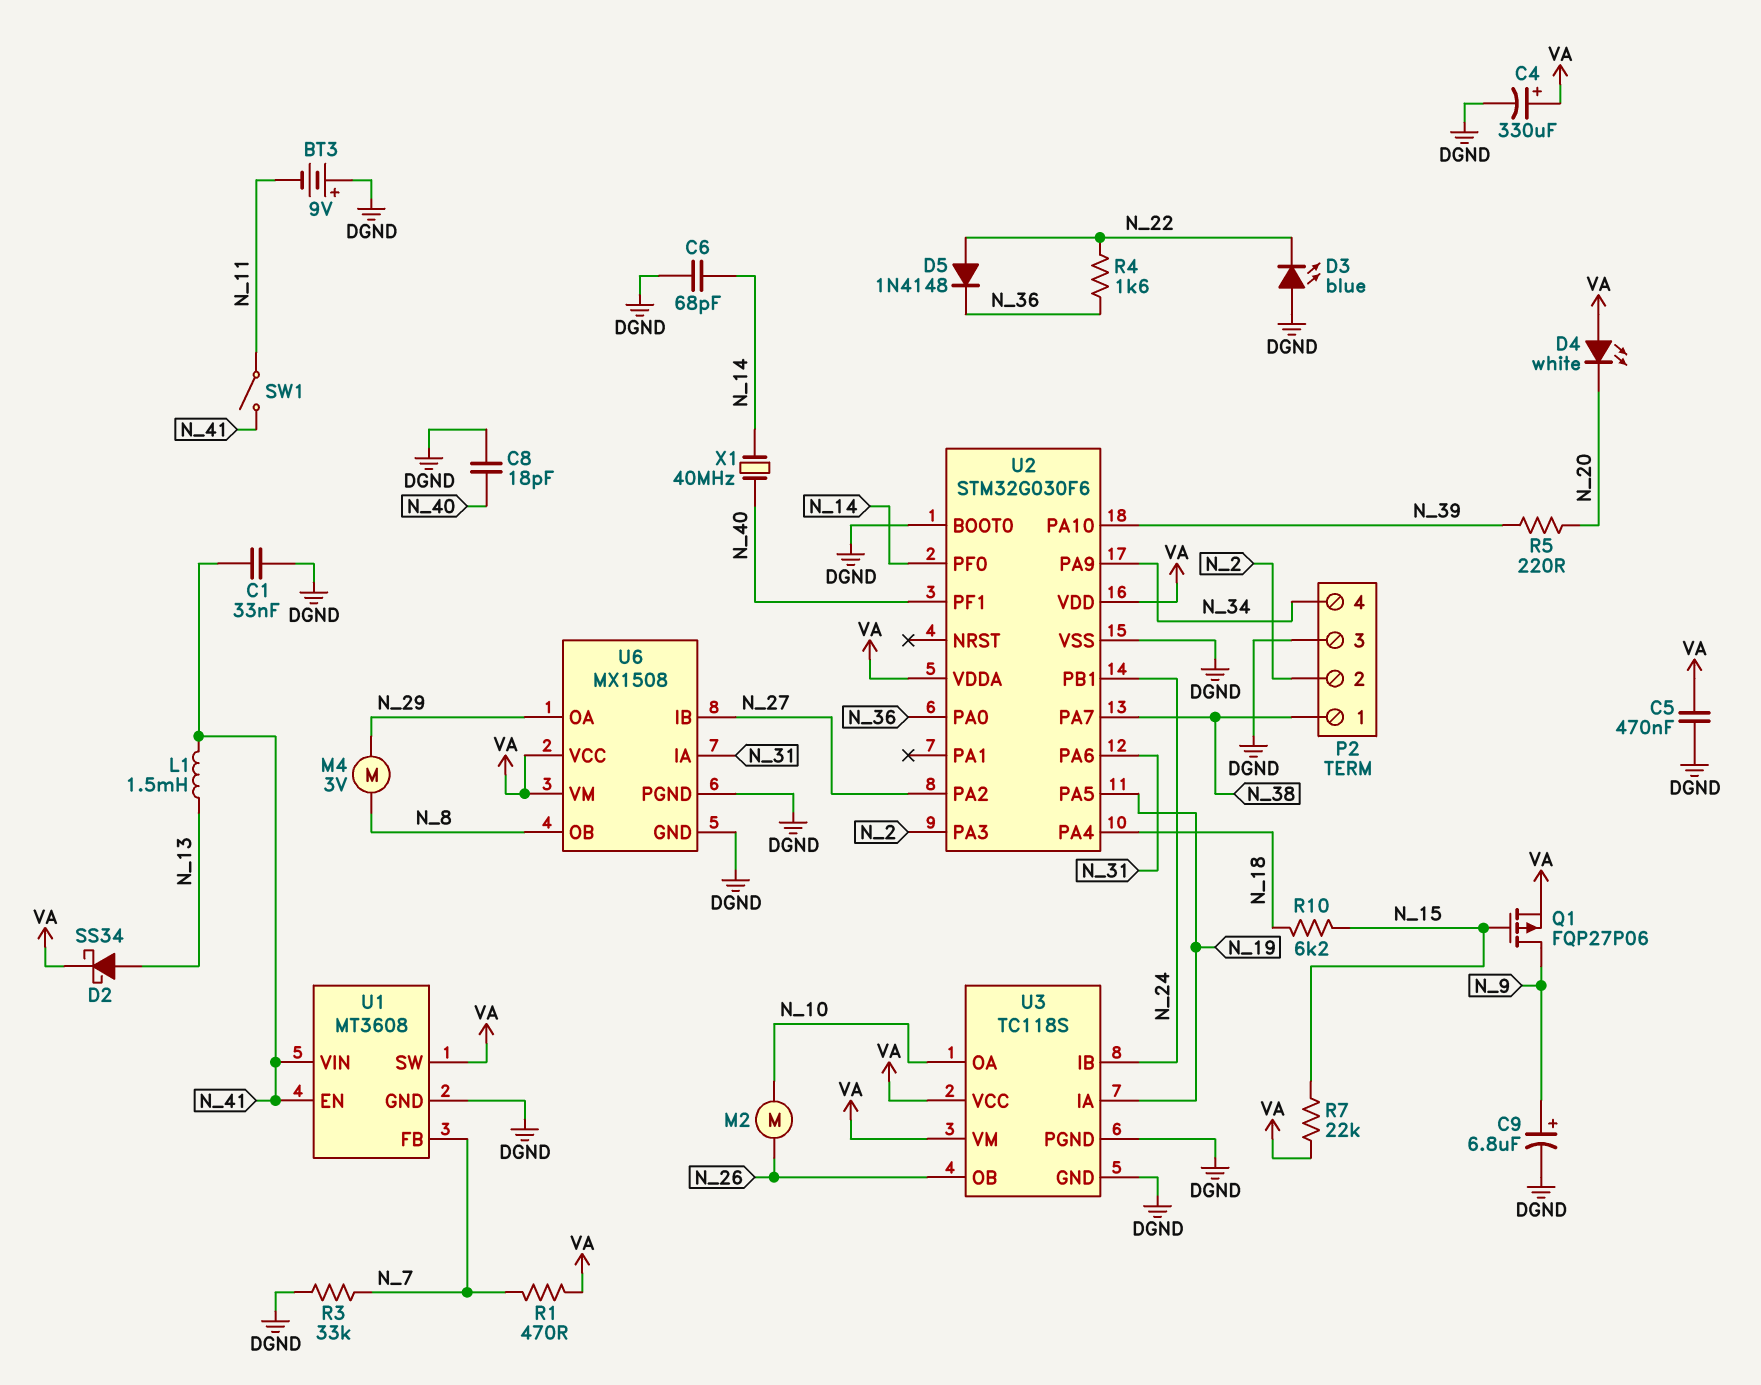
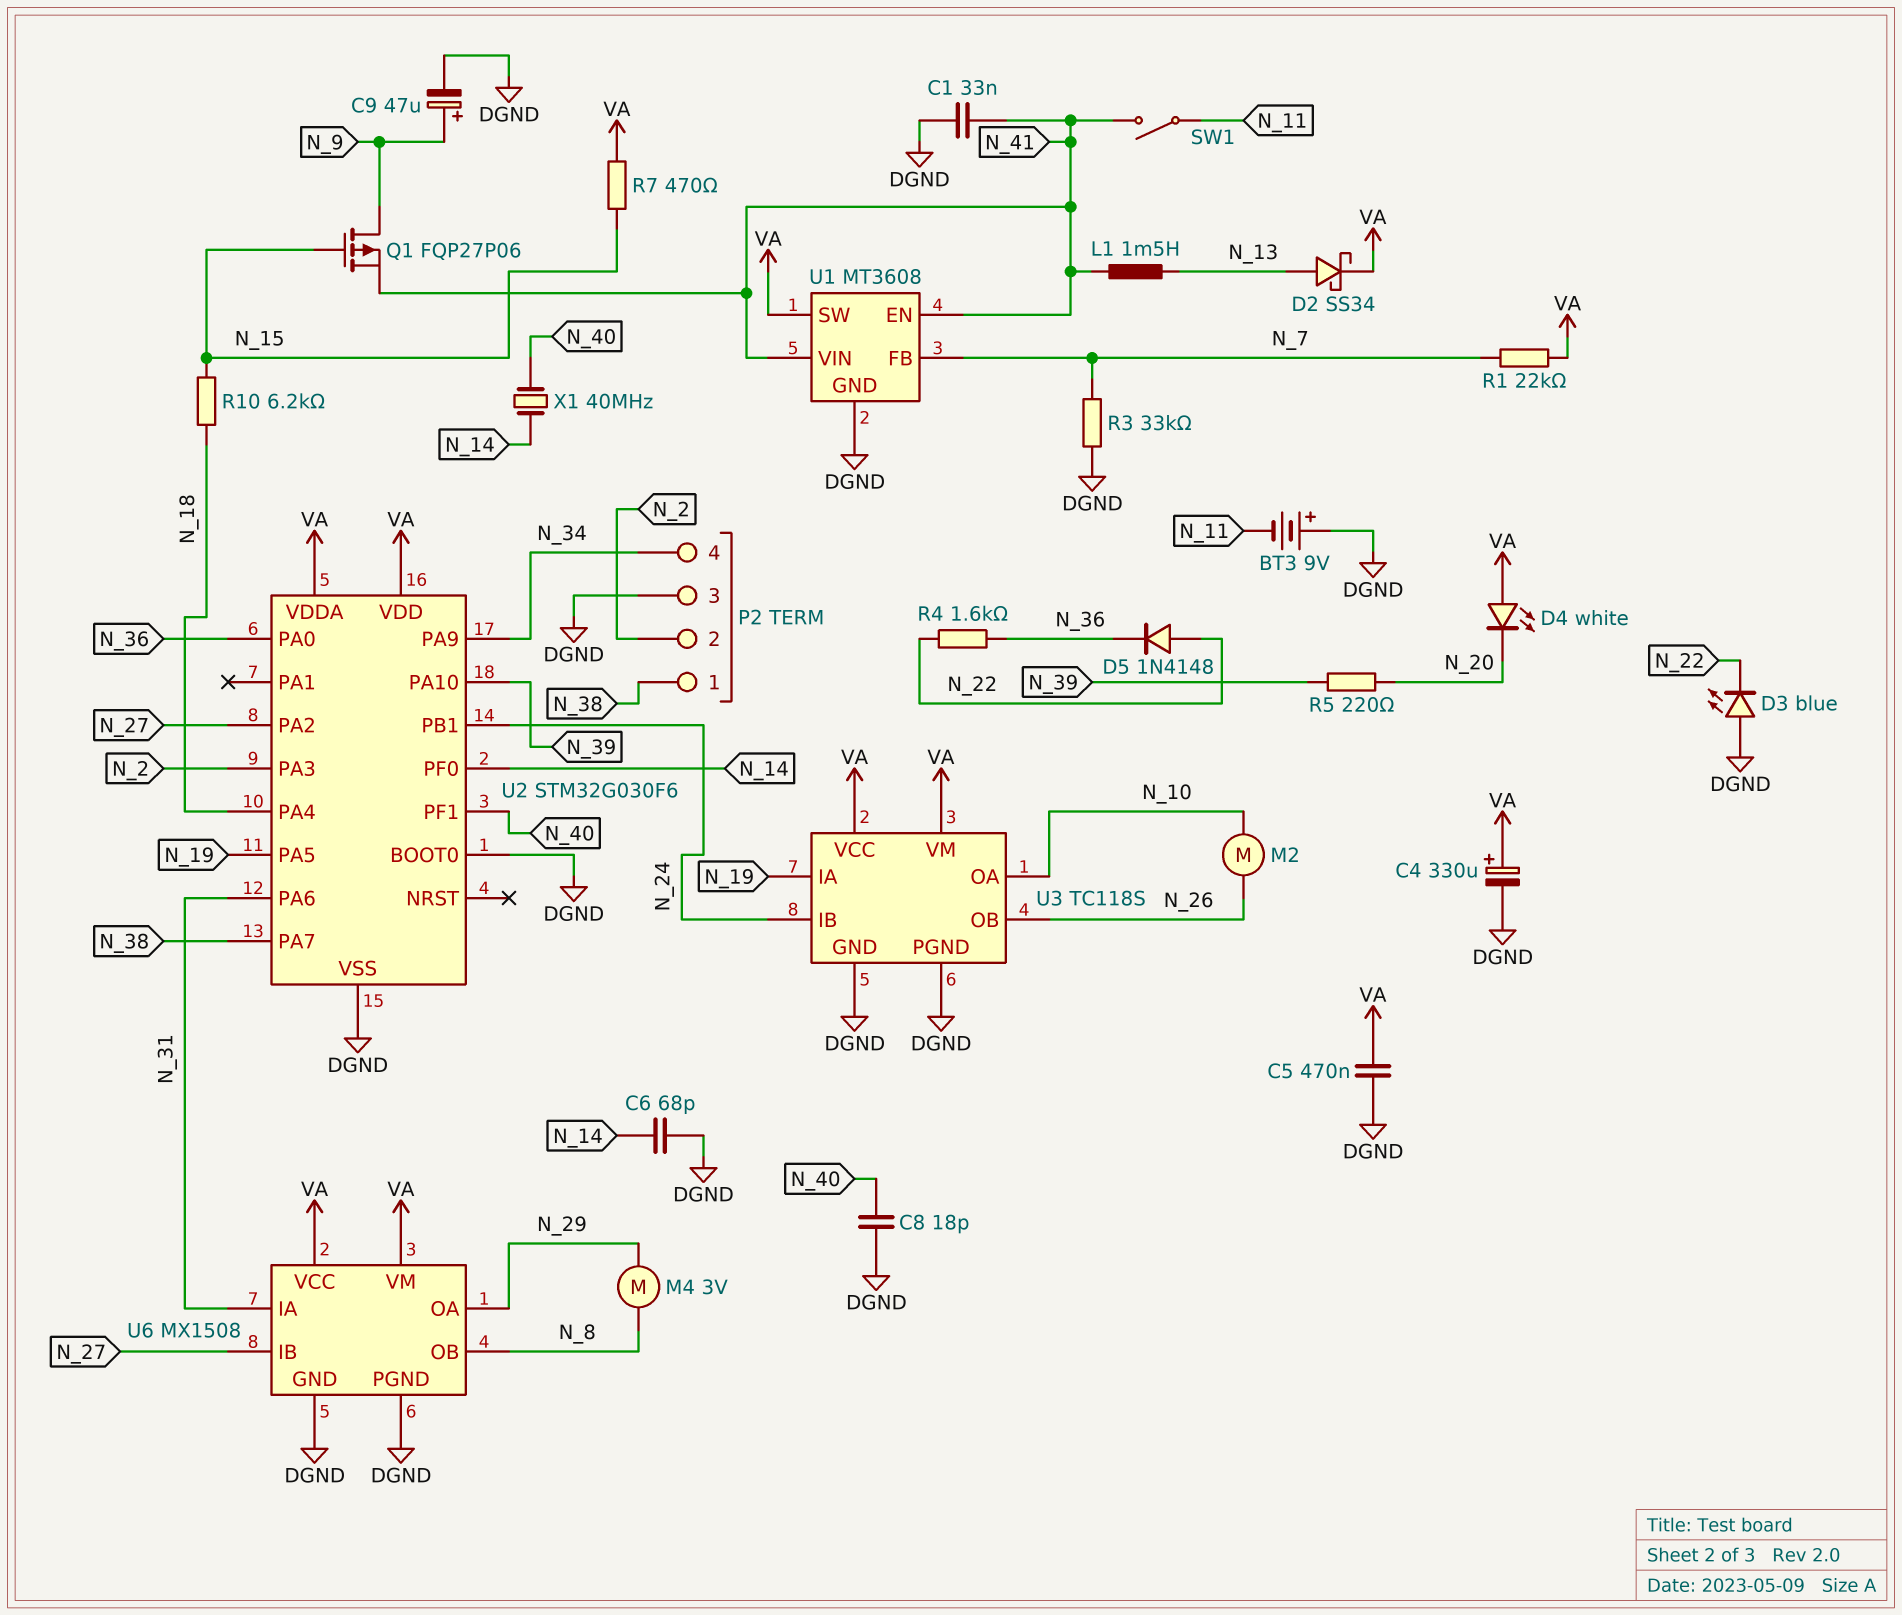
C9: 6.8uF (plus N_9, minus DGND) -> 47uF (plus N_9, minus DGND)
Q1: PMOS FQP27P06 (G N_15, D N_9, S VA) -> PMOS FQP27P06 (G N_15, D N_9, S N_41)
R1: 470 (N_7, VA) -> 22k (N_7, VA)
R7: 22k (N_15, VA) -> 470 (N_15, VA)

